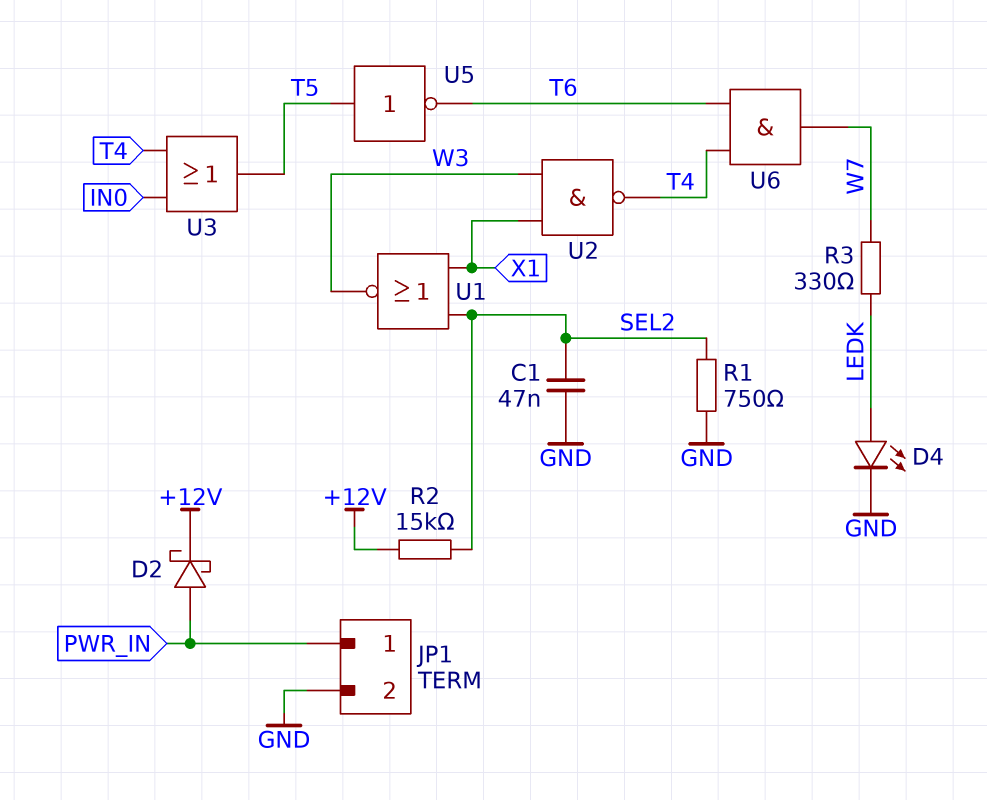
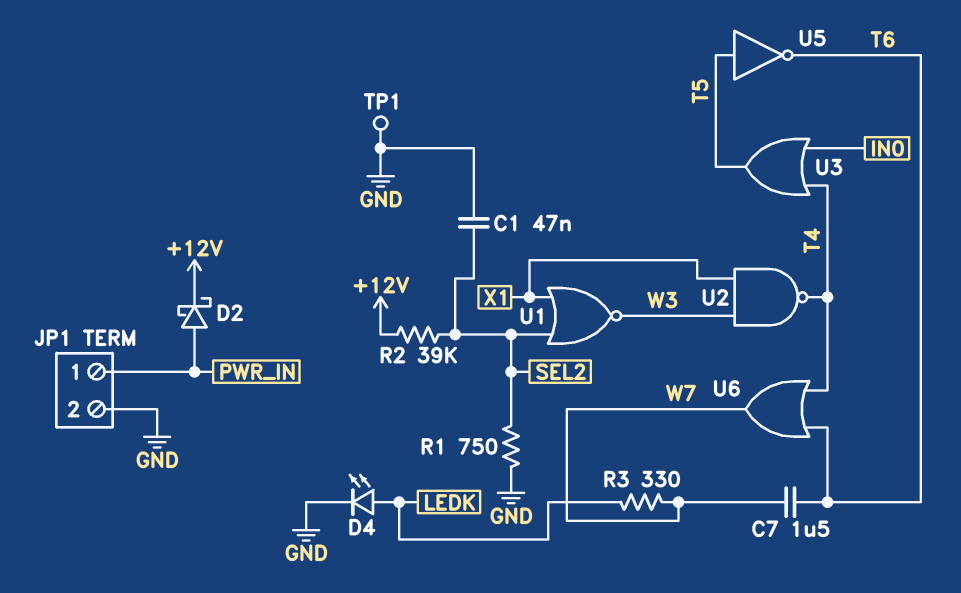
C7: none -> 1.5uF (T6, W7)
R2: 15k (+12V, SEL2) -> 39k (+12V, SEL2)
TP1: none -> test point (GND)
U6: AND (in T4, in T6, out W7) -> OR (in T4, in T6, out W7)

